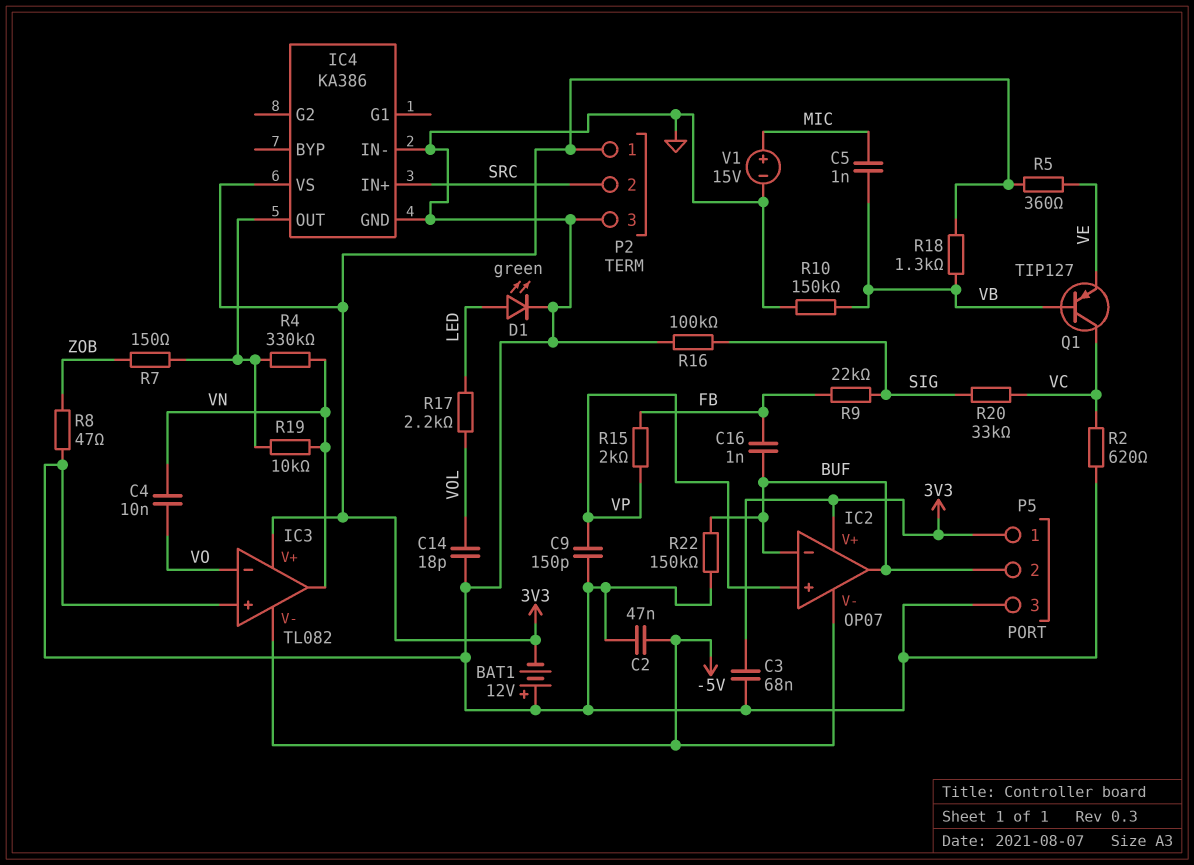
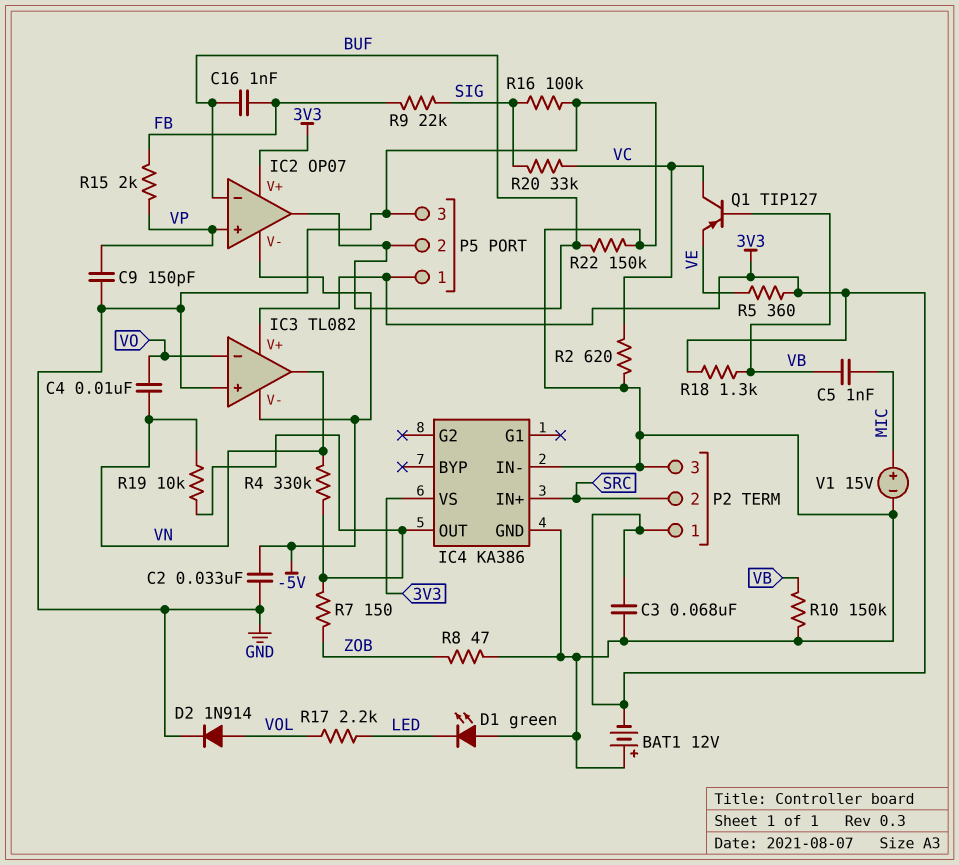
C2: 47nF (-5V, GND) -> 33nF (-5V, GND)
C14: 18pF (GND, VOL) -> none
D1: LED green (A LED, K GND) -> LED green (A GND, K LED)
D2: none -> diode 1N914 (A VOL, K GND)

